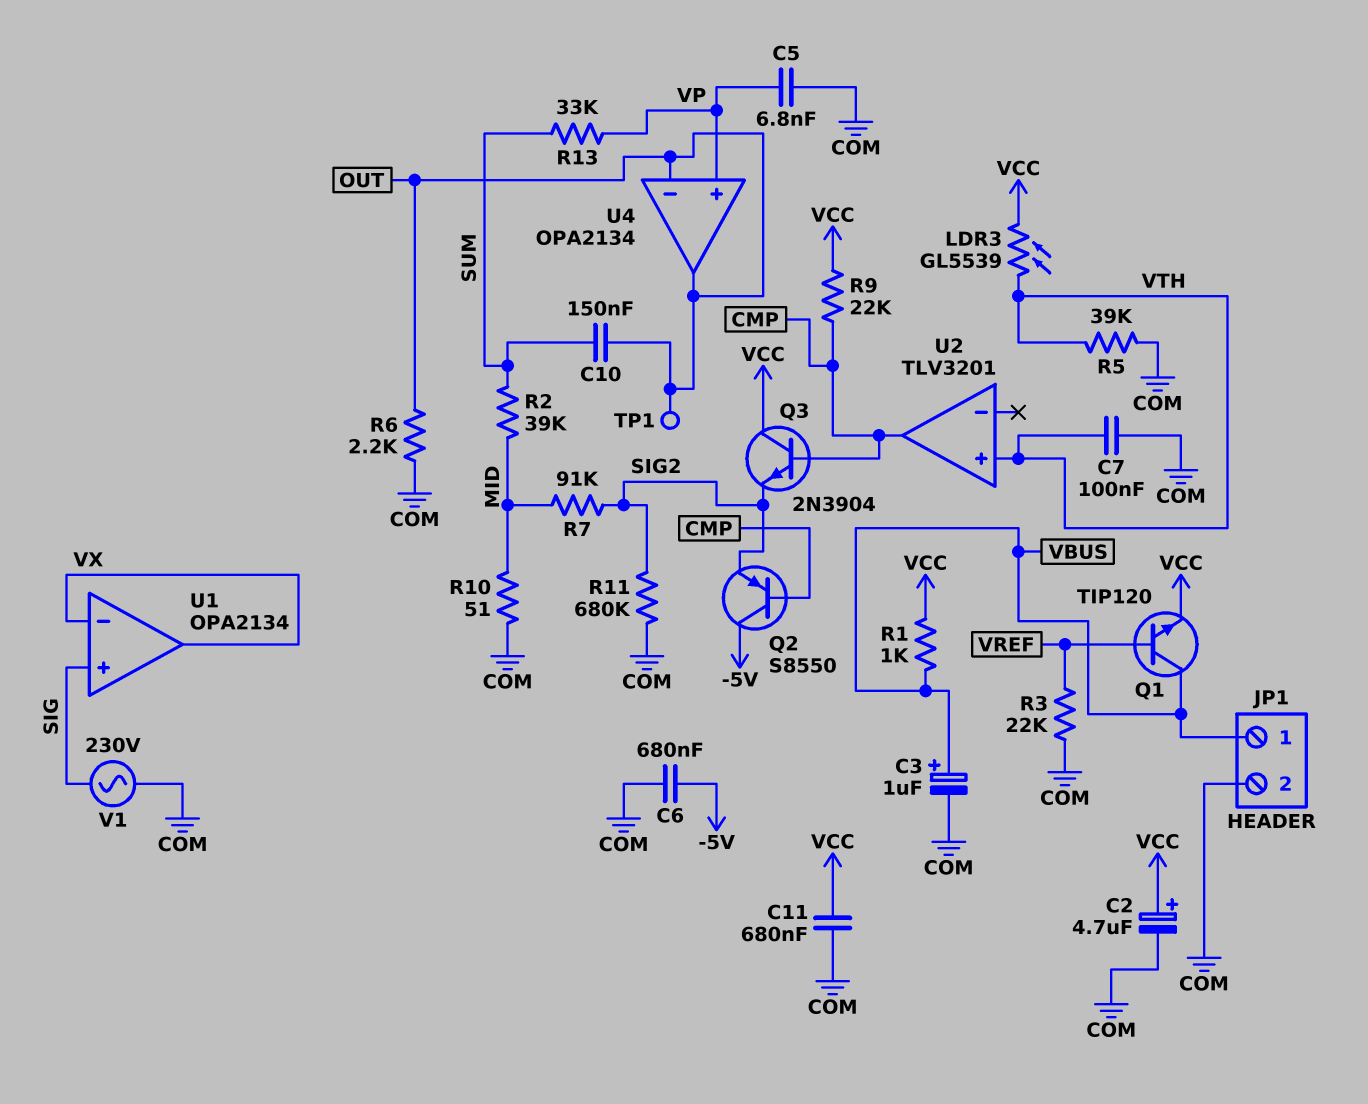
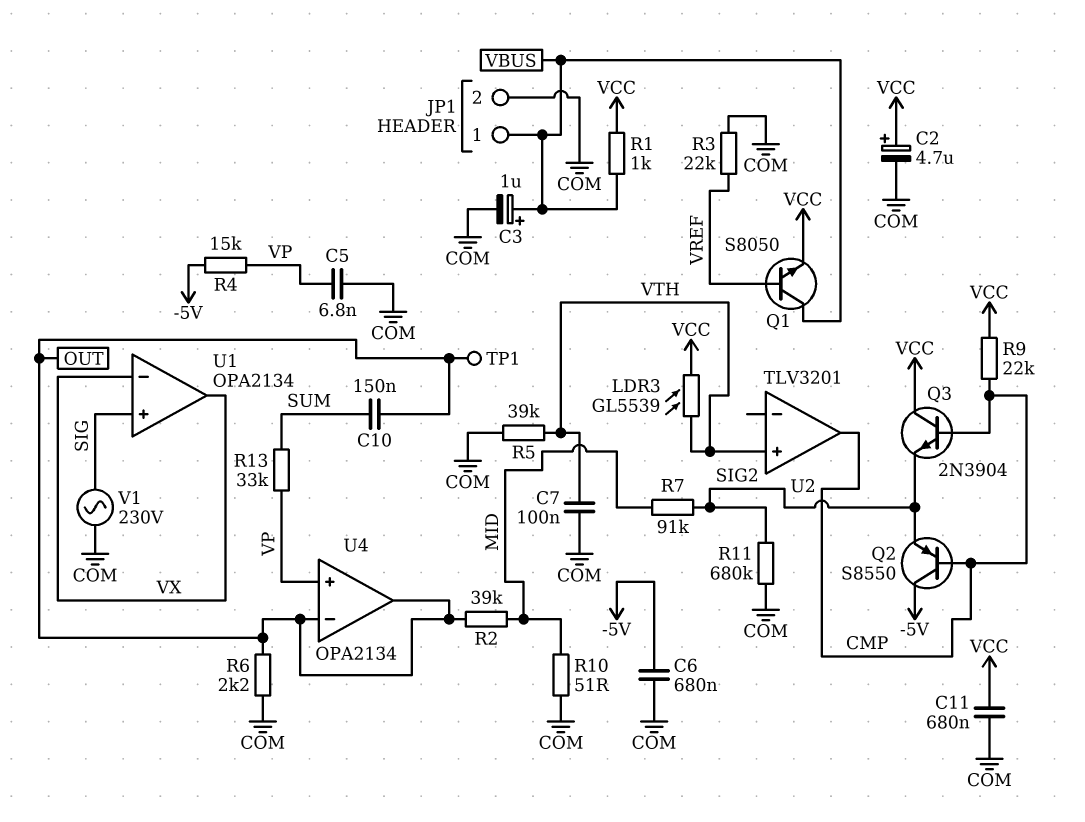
Q1: NPN TIP120 (B VREF, C VBUS, E VCC) -> NPN S8050 (B VREF, C VBUS, E VCC)
R2: 39k (MID, SUM) -> 39k (MID, OUT)
R4: none -> 15k (-5V, VP)

